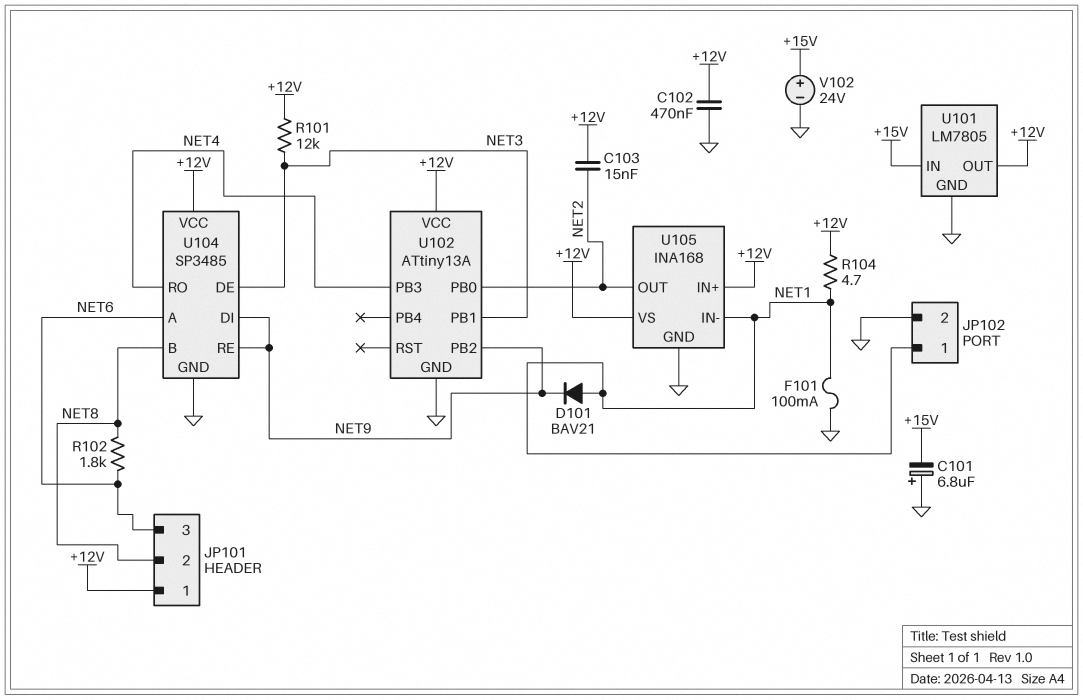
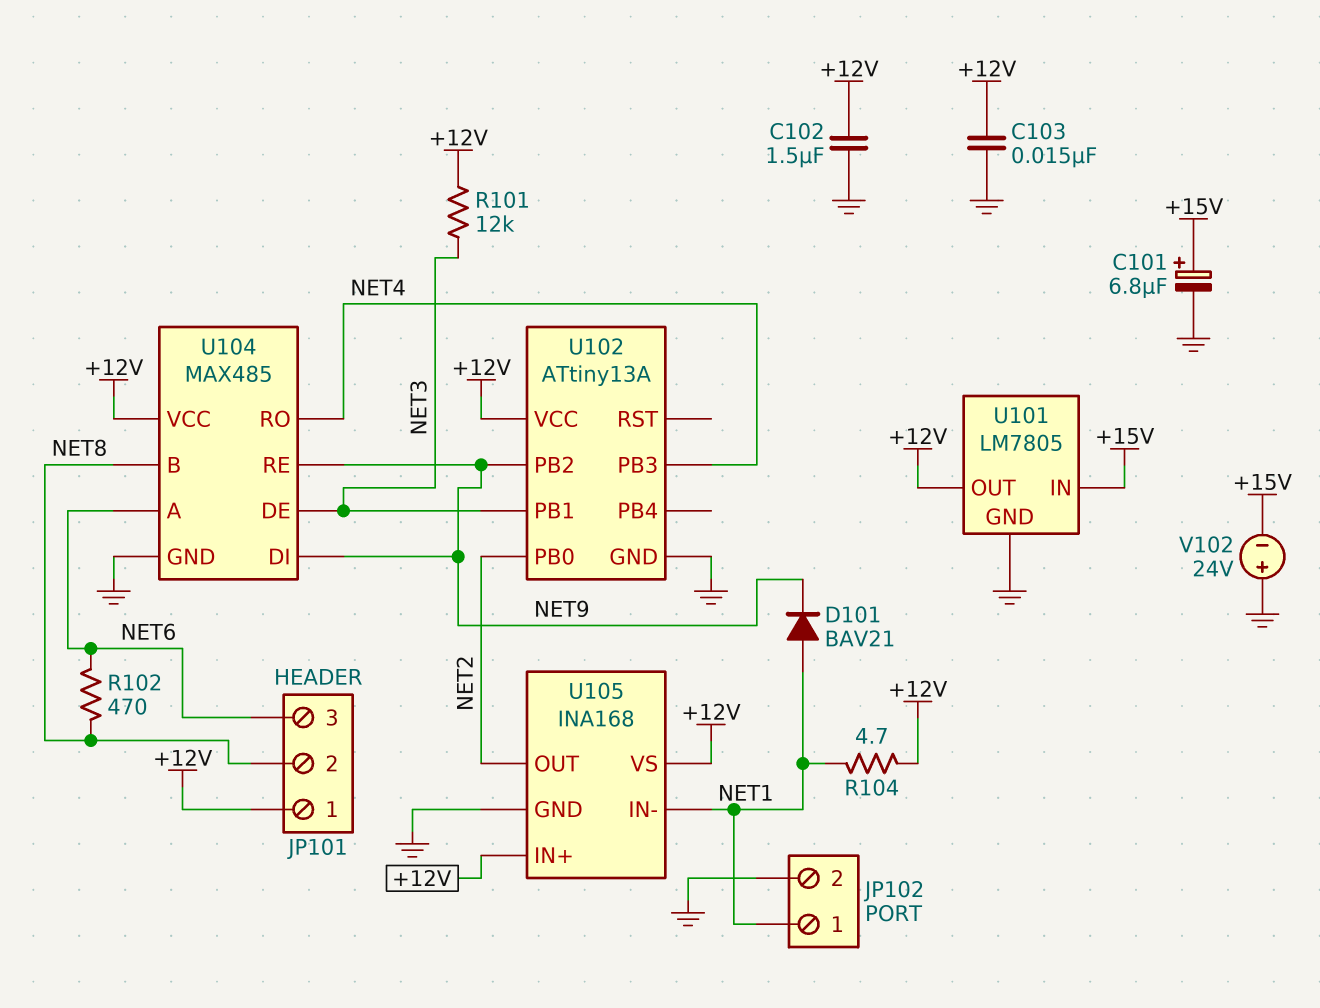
C101: 6.8uF (plus GND, minus +15V) -> 6.8uF (plus +15V, minus GND)
C102: 470nF (+12V, GND) -> 1.5uF (+12V, GND)
C103: 15nF (+12V, NET2) -> 15nF (+12V, GND)
F101: 100mA (GND, NET1) -> none
R102: 1.8k (NET6, NET8) -> 470 (NET6, NET8)
U104: SP3485 -> MAX485
V102: 24V (plus +15V, minus GND) -> 24V (plus GND, minus +15V)

